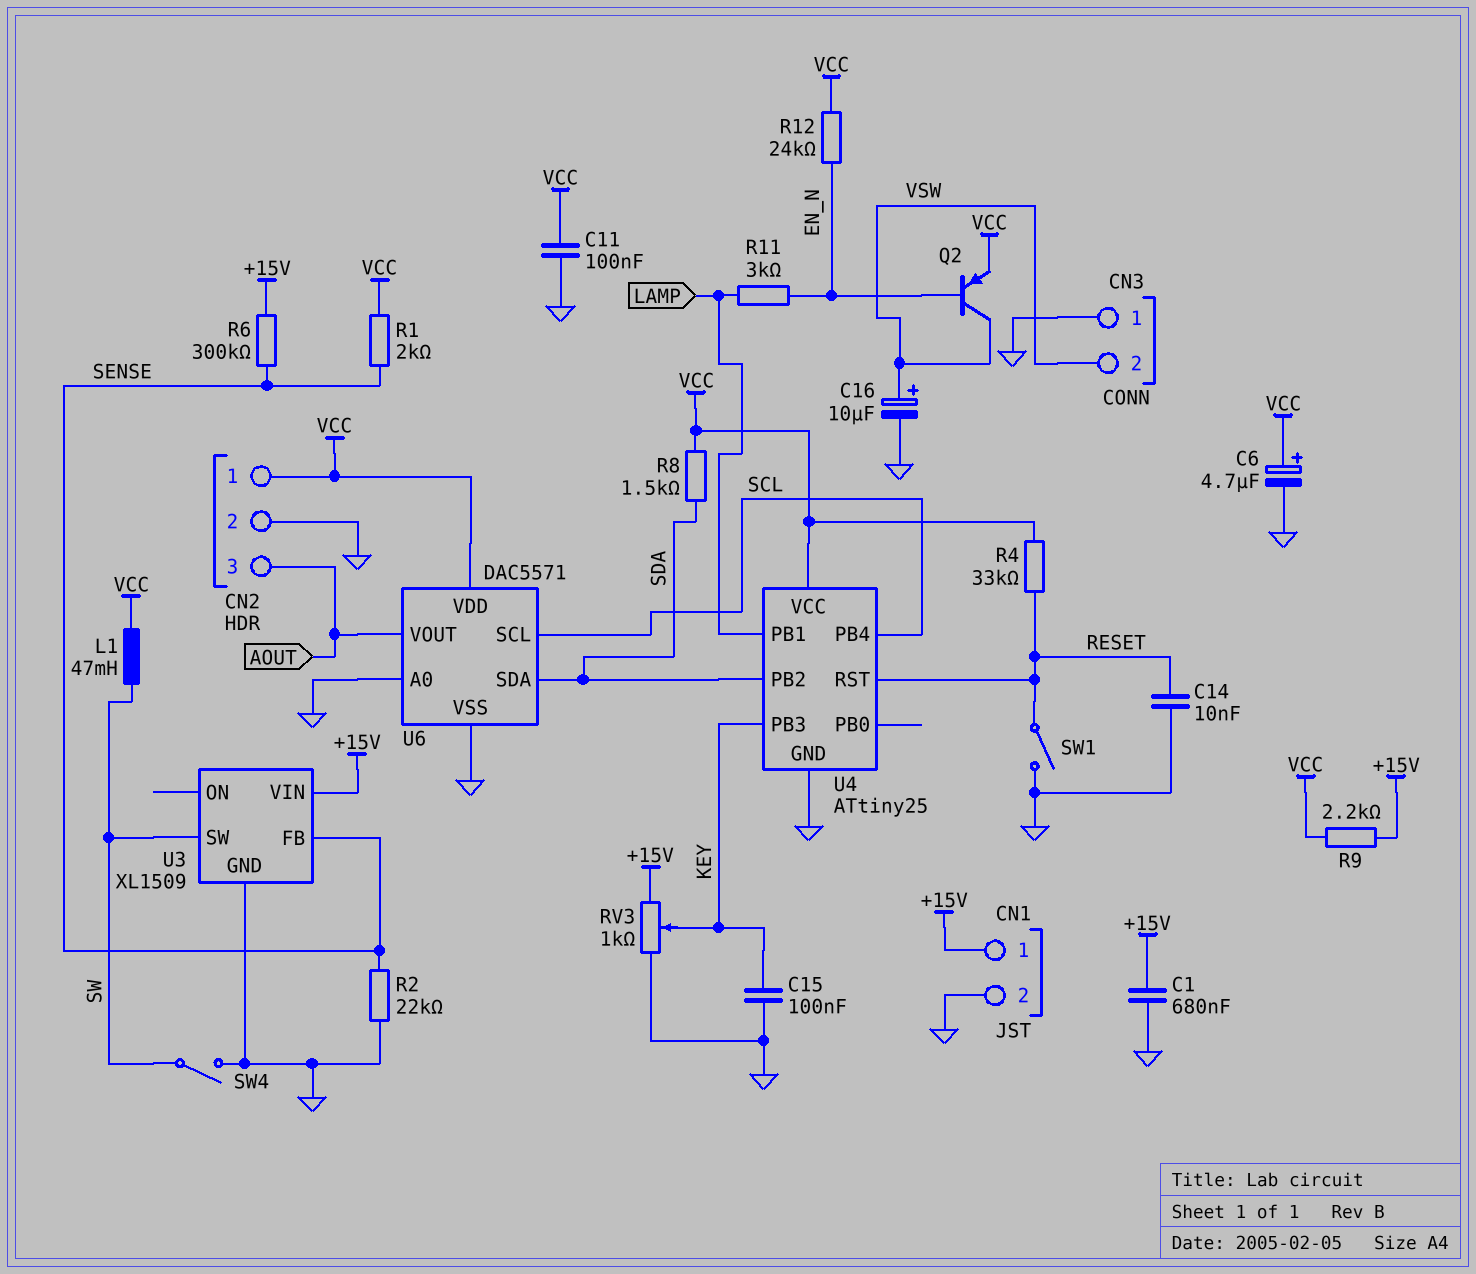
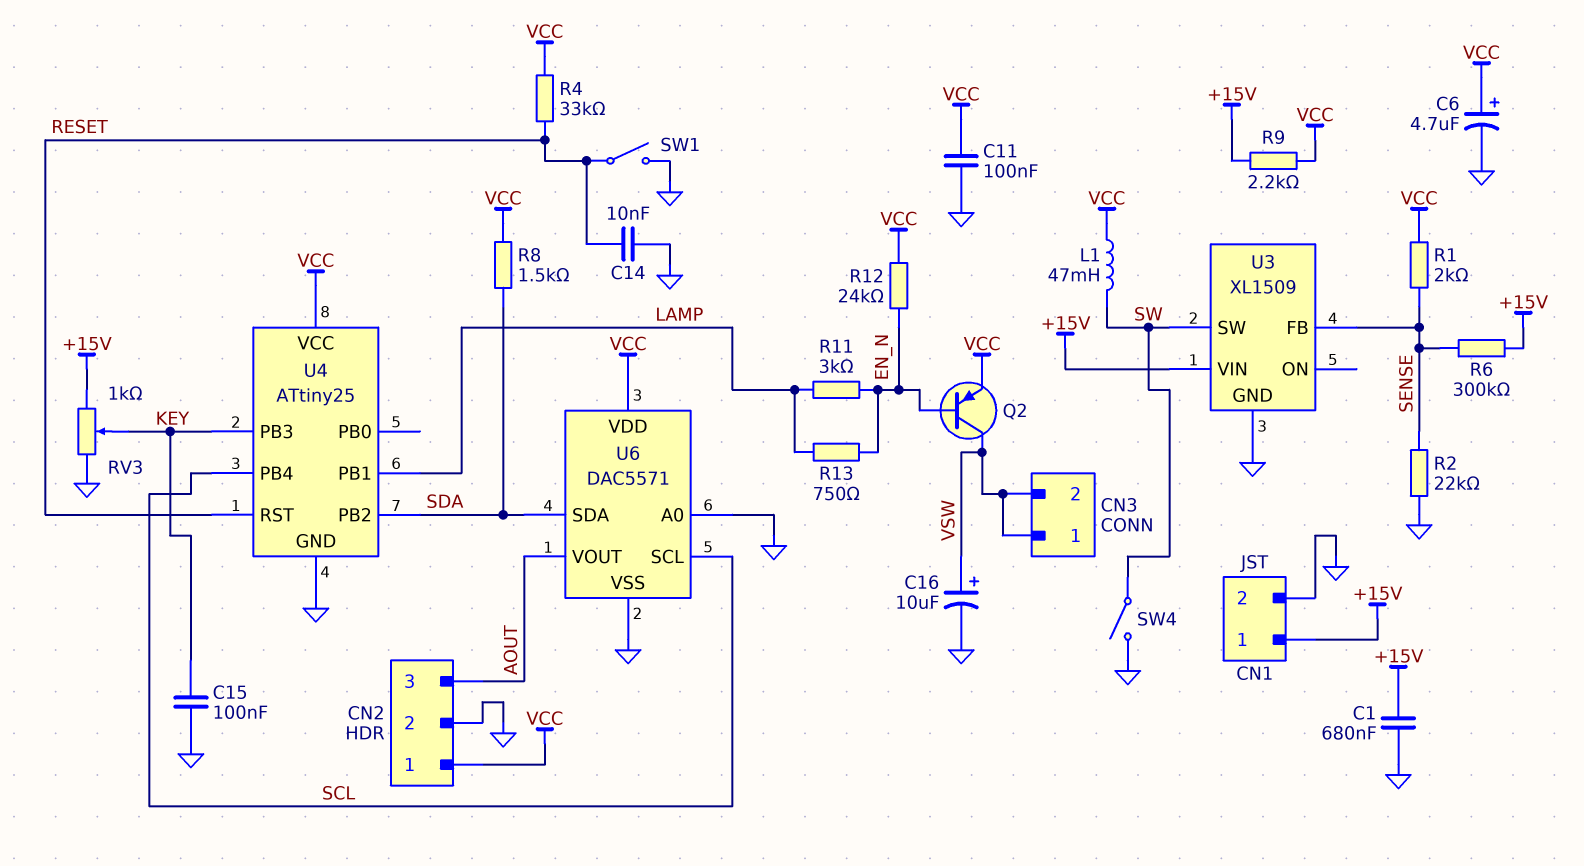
CN3 pin 1: GND -> VSW
R13: none -> 750 (EN_N, LAMP)

